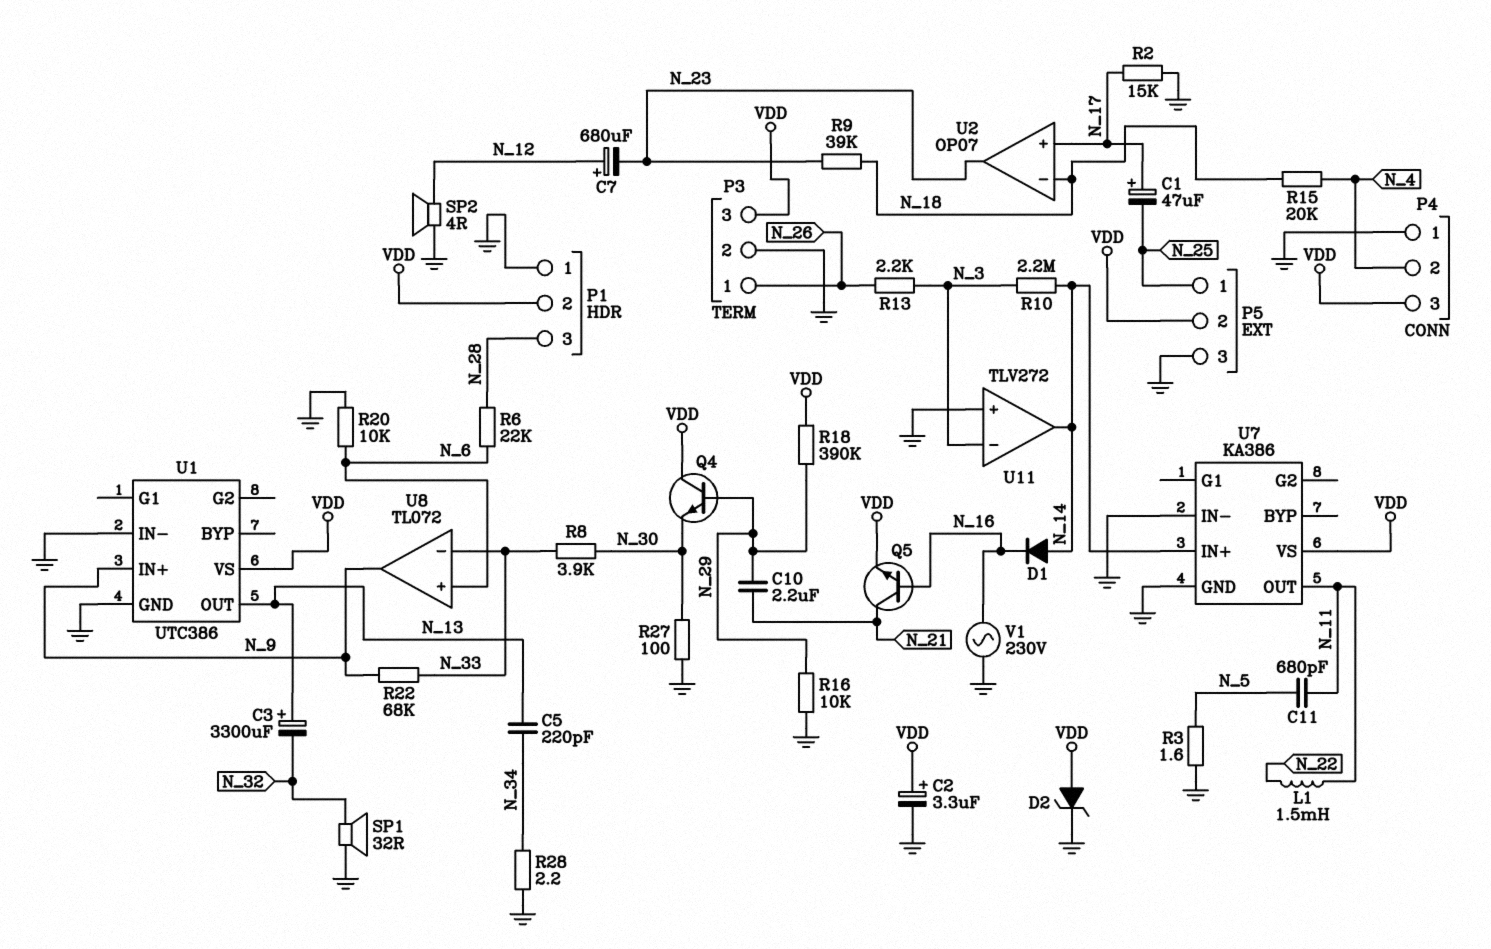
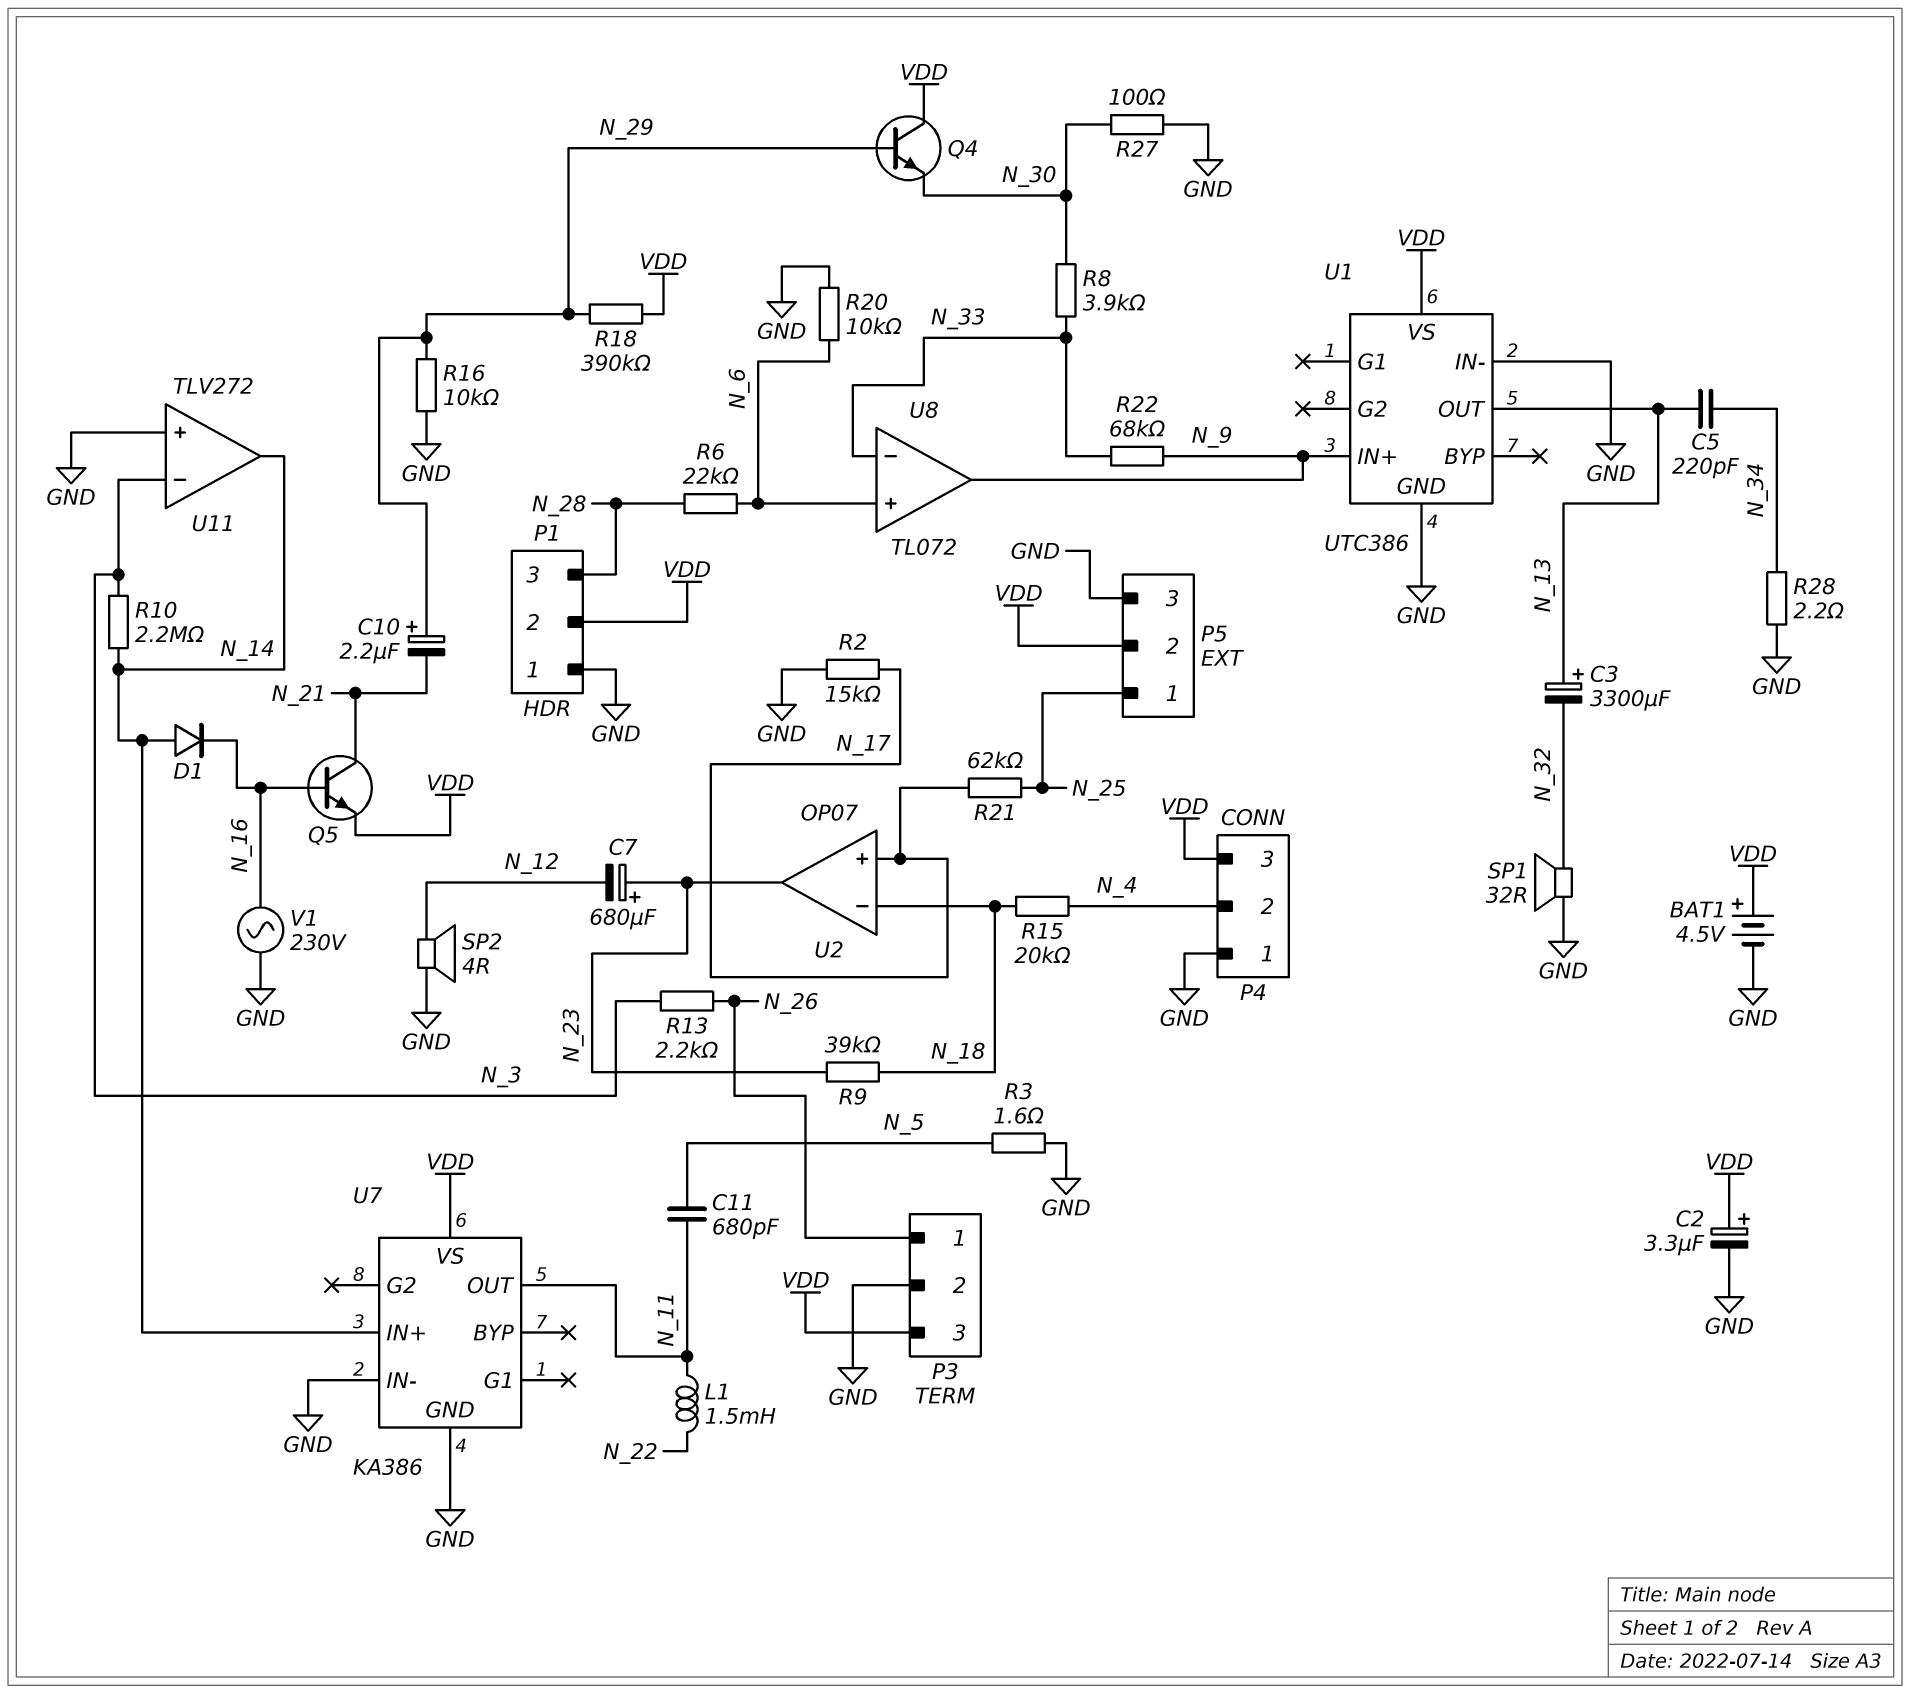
BAT1: none -> 4.5V (plus VDD, minus GND)
C1: 47uF (plus N_17, minus N_25) -> none
C7: 680uF (plus N_12, minus N_23) -> 680uF (plus N_23, minus N_12)
C10: 2.2uF (N_21, N_29) -> 2.2uF (plus N_29, minus N_21)
D2: zener (A VDD, K GND) -> none
R21: none -> 62k (N_17, N_25)

